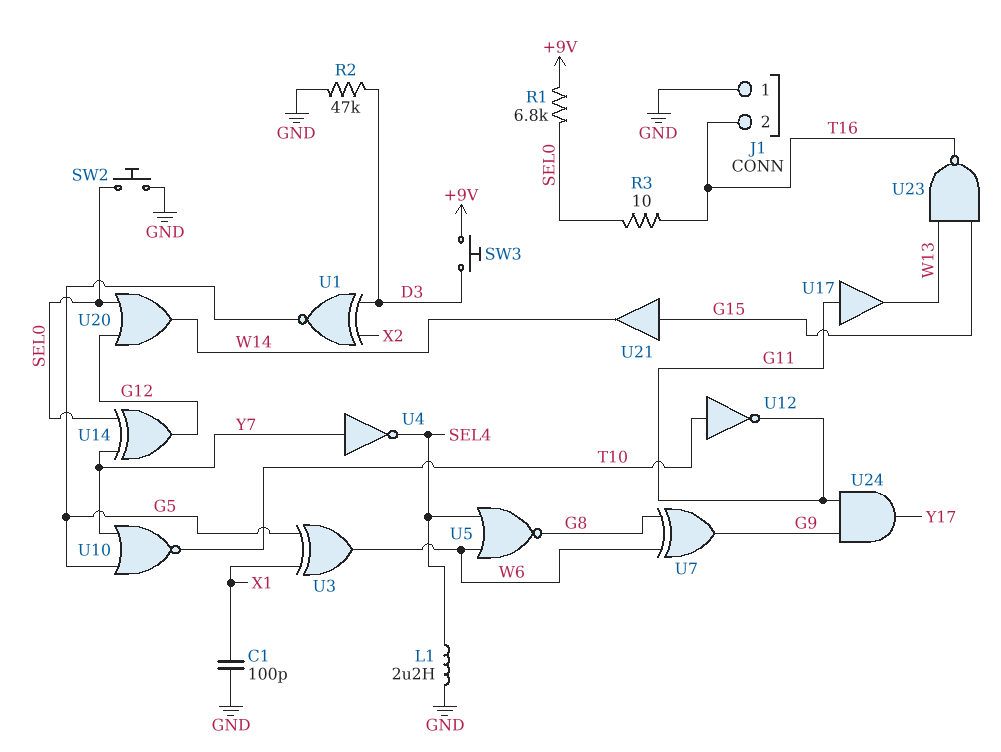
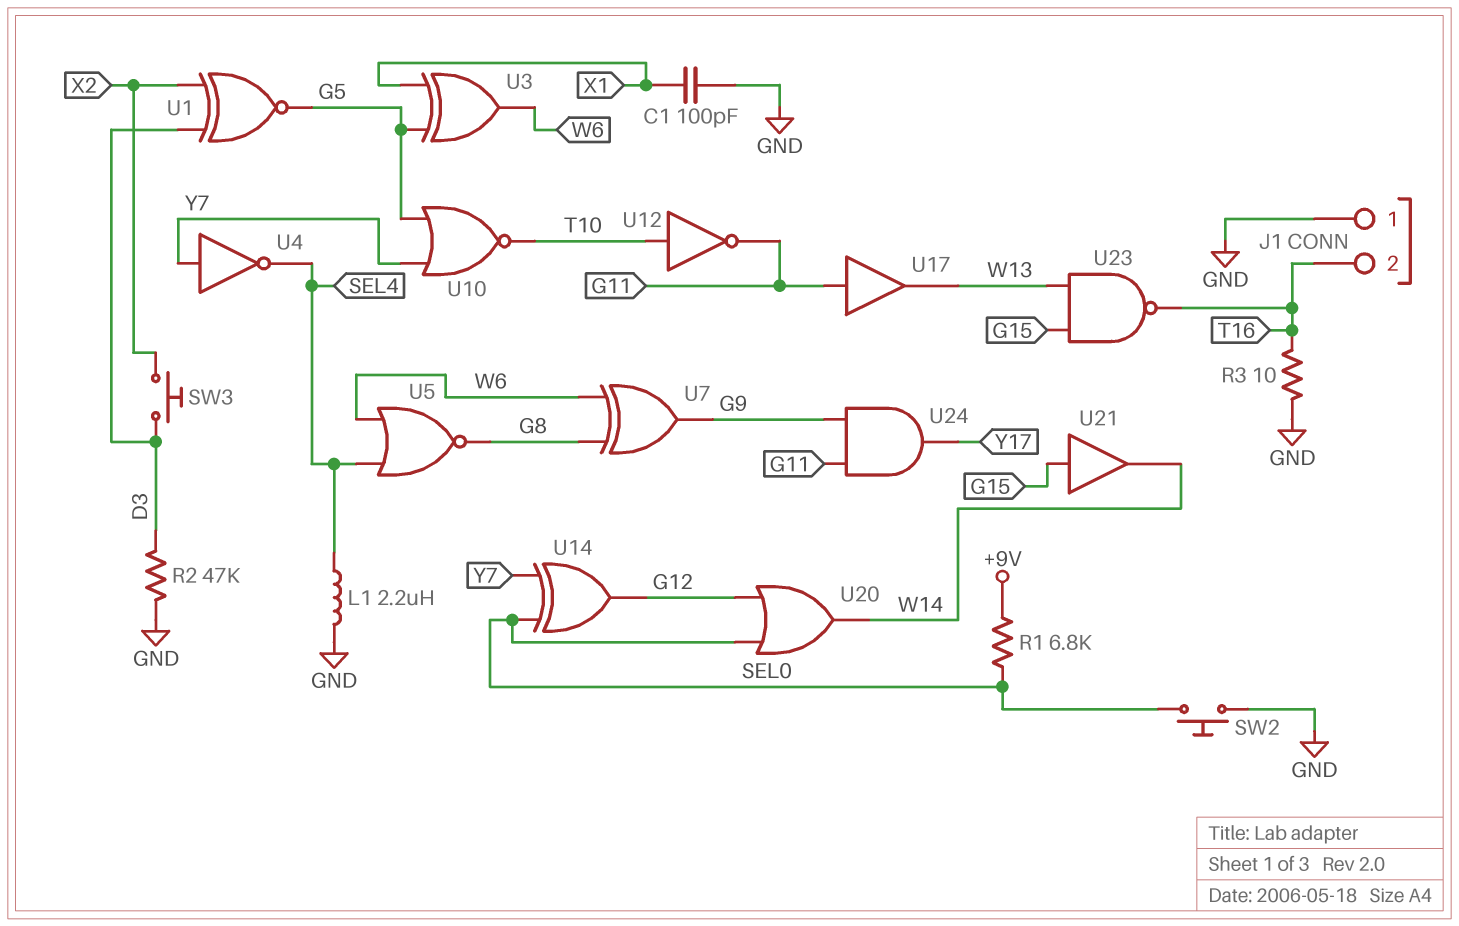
R3: 10 (SEL0, T16) -> 10 (GND, T16)
SW3: button (+9V, D3) -> button (D3, X2)

